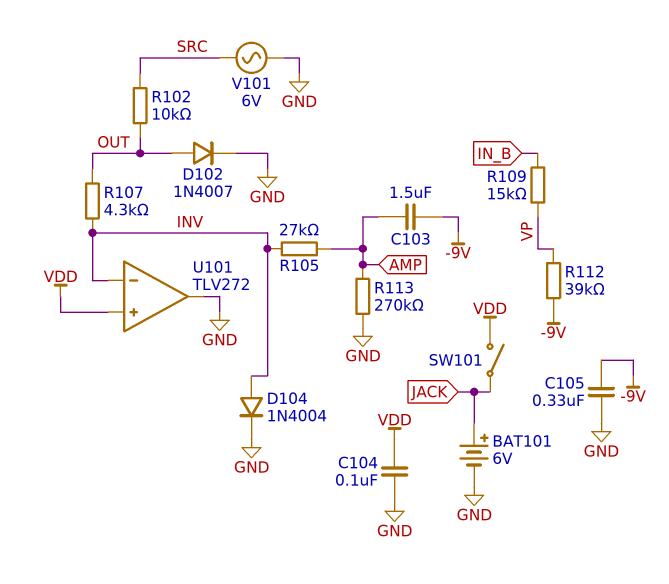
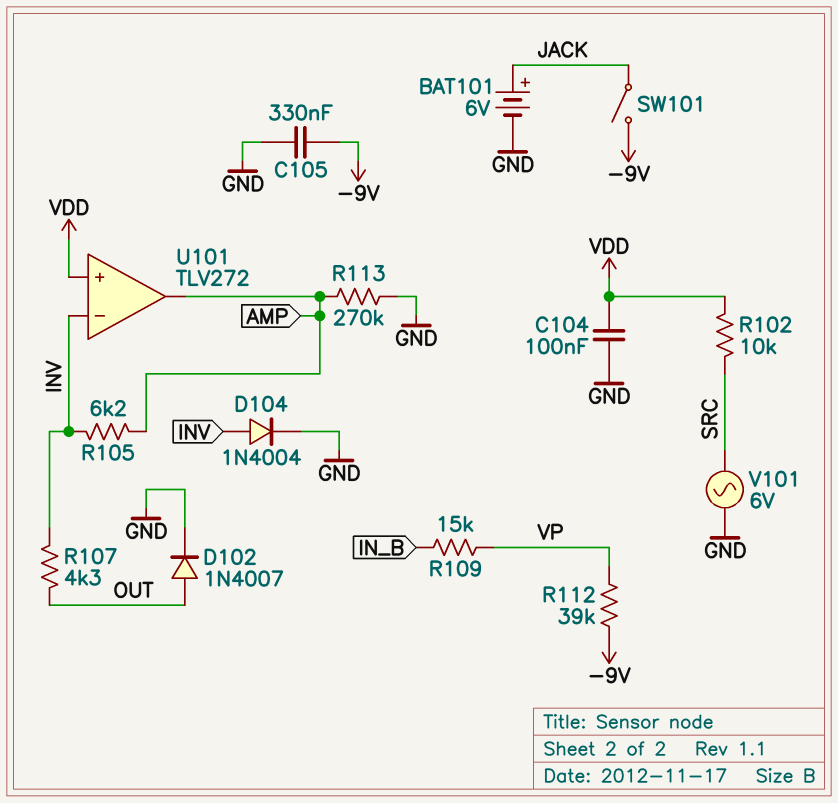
C103: 1.5uF (-9V, AMP) -> none
R102: 10k (OUT, SRC) -> 10k (SRC, VDD)
R105: 27k (AMP, INV) -> 6.2k (AMP, INV)
SW101: switch (JACK, VDD) -> switch (-9V, JACK)
U101 pin out: GND -> AMP

